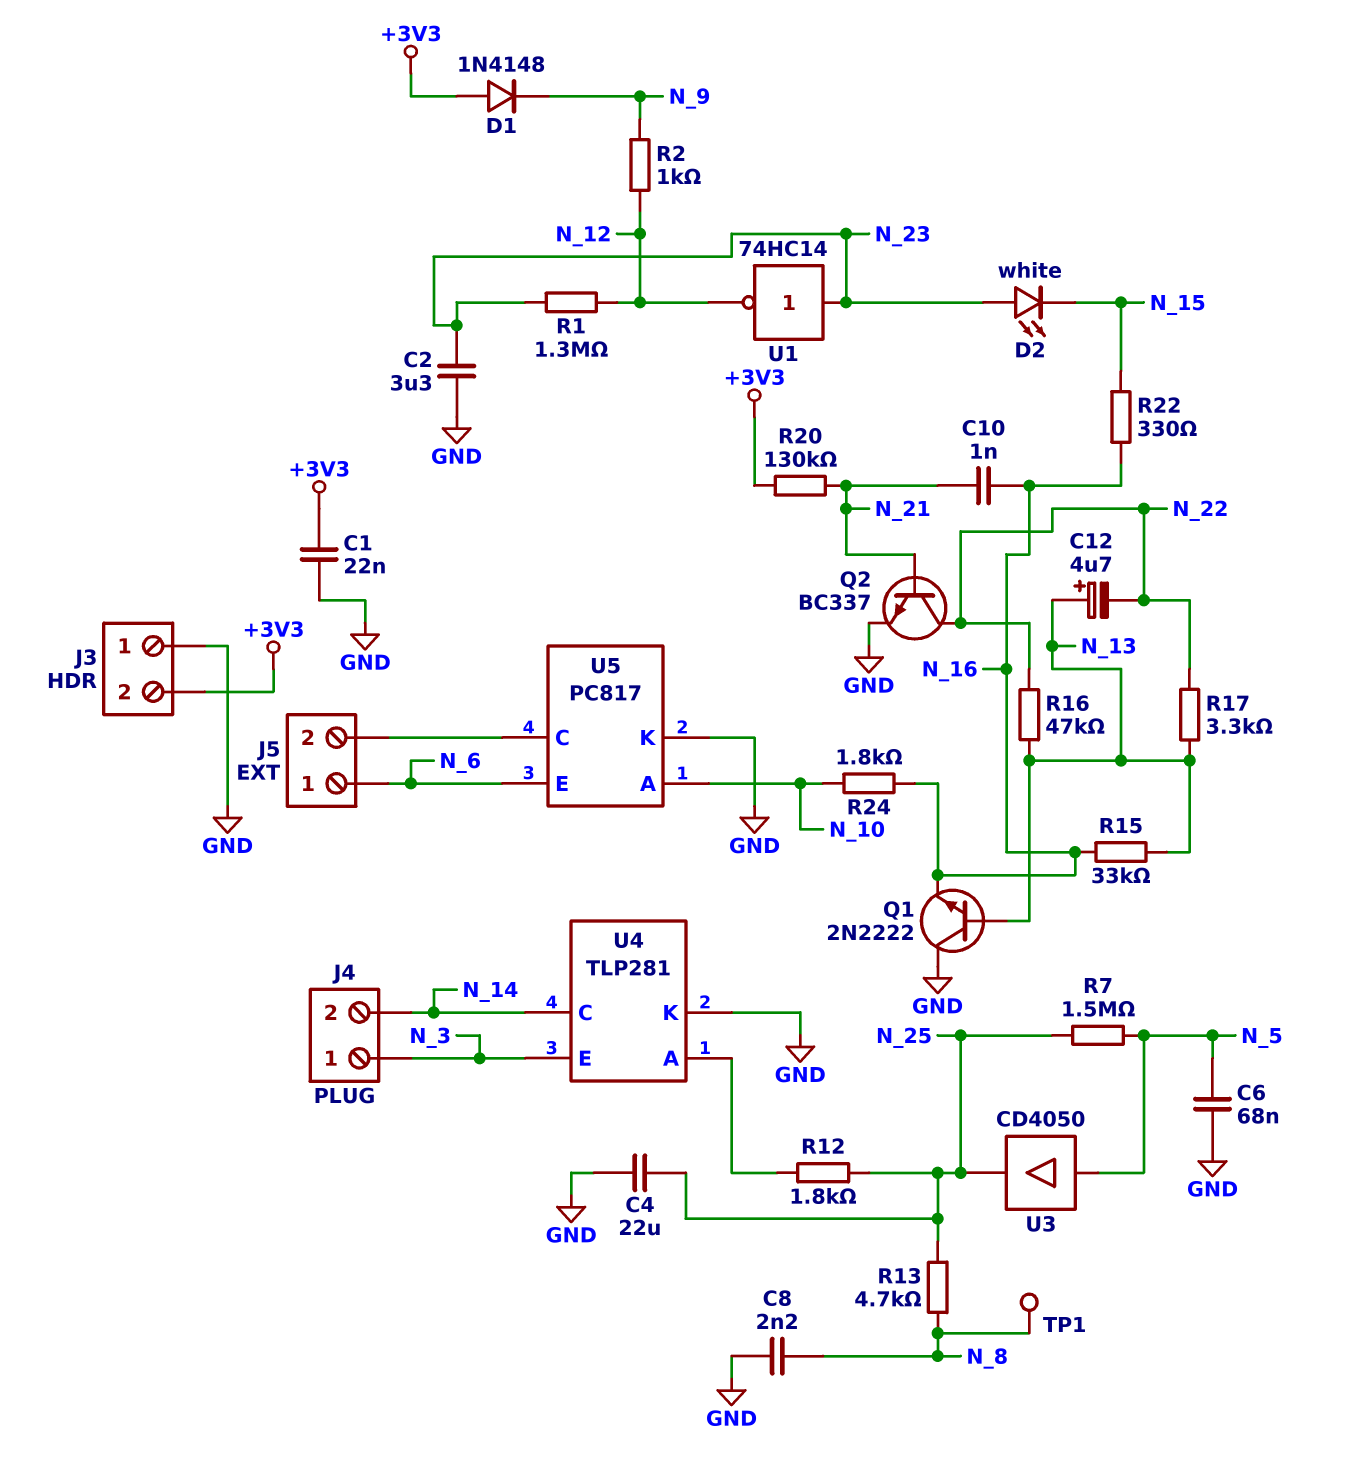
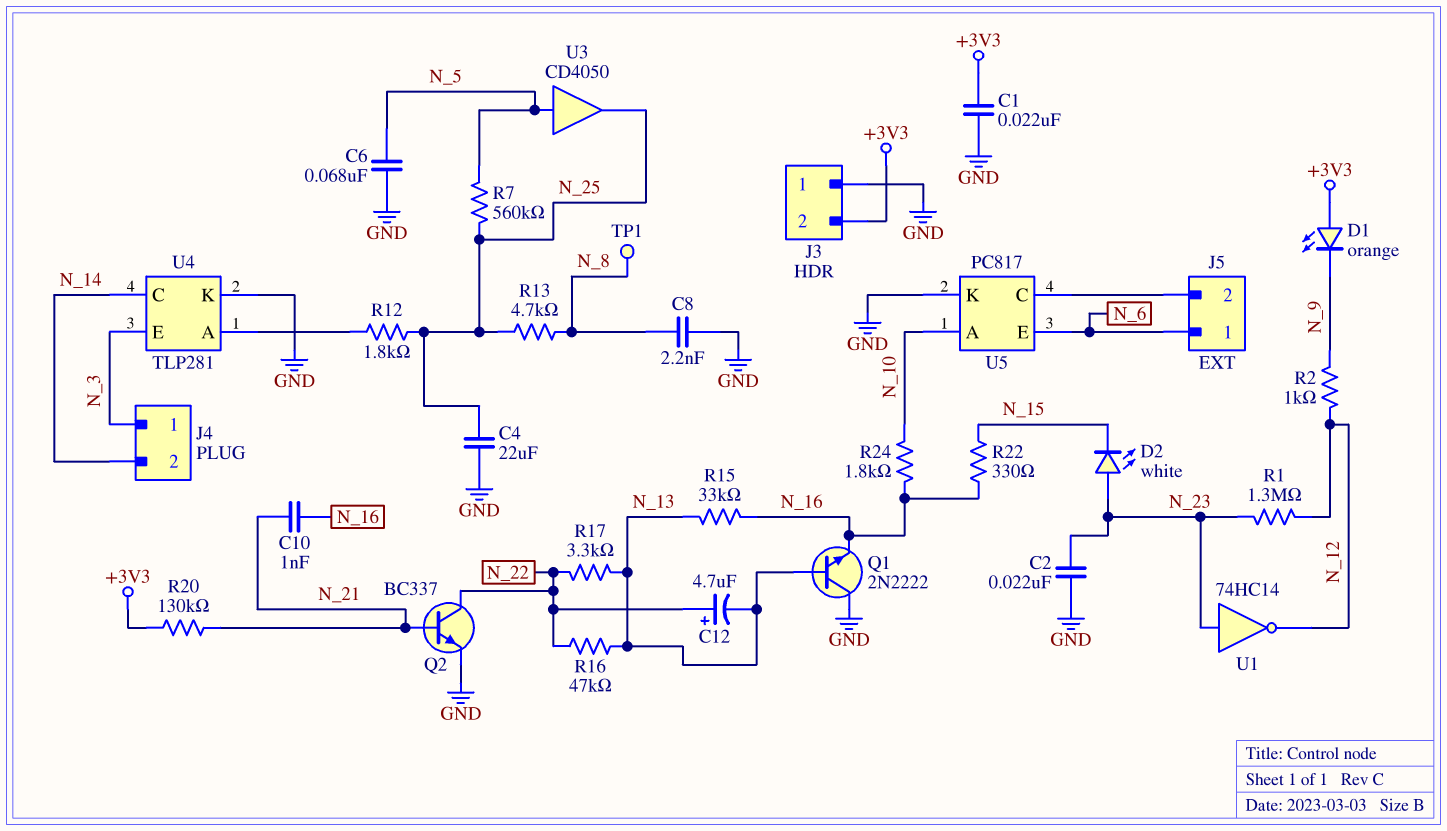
C2: 3.3uF (GND, N_23) -> 22nF (GND, N_23)
C12: 4.7uF (plus N_13, minus N_22) -> 4.7uF (plus N_22, minus N_13)
D1: diode 1N4148 (A +3V3, K N_9) -> LED orange (A +3V3, K N_9)
R7: 1.5M (N_5, N_25) -> 560k (N_5, N_25)

